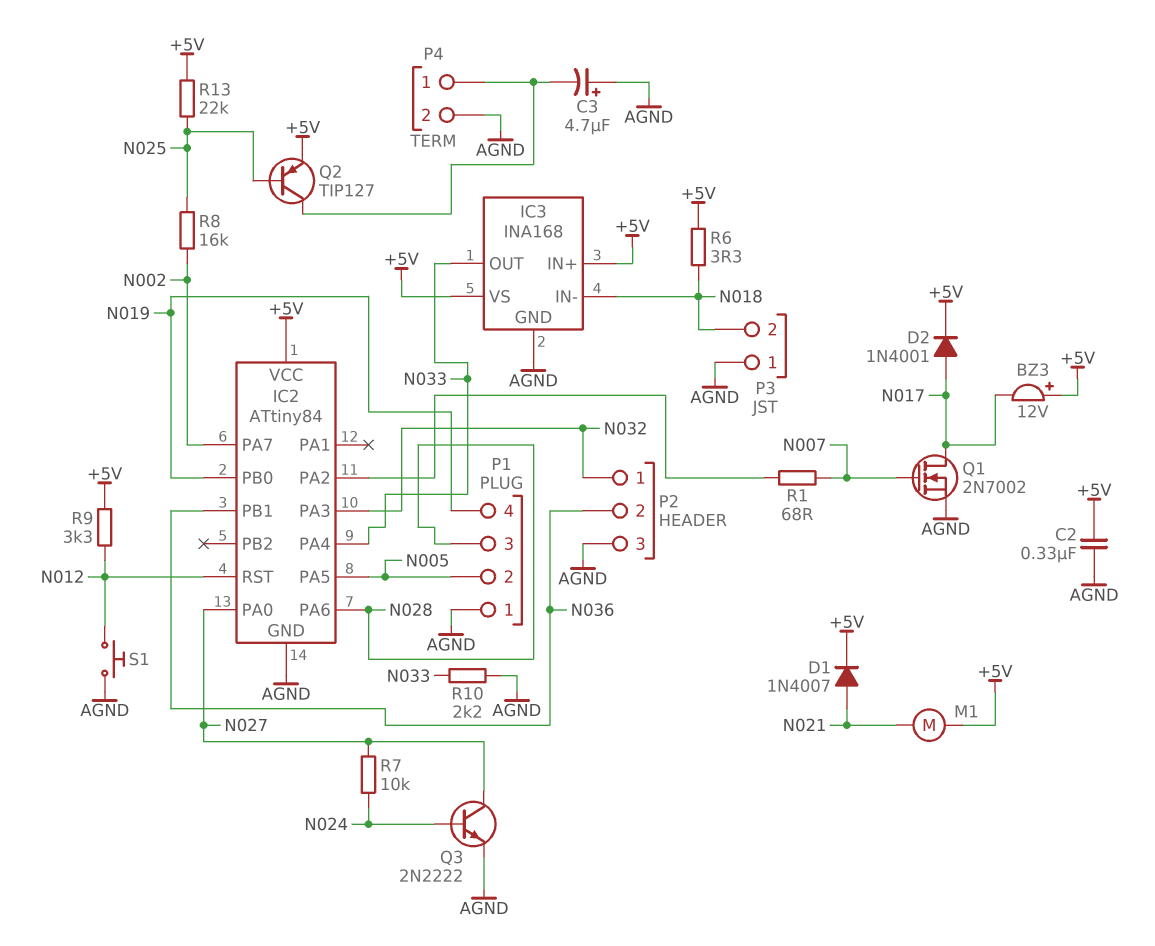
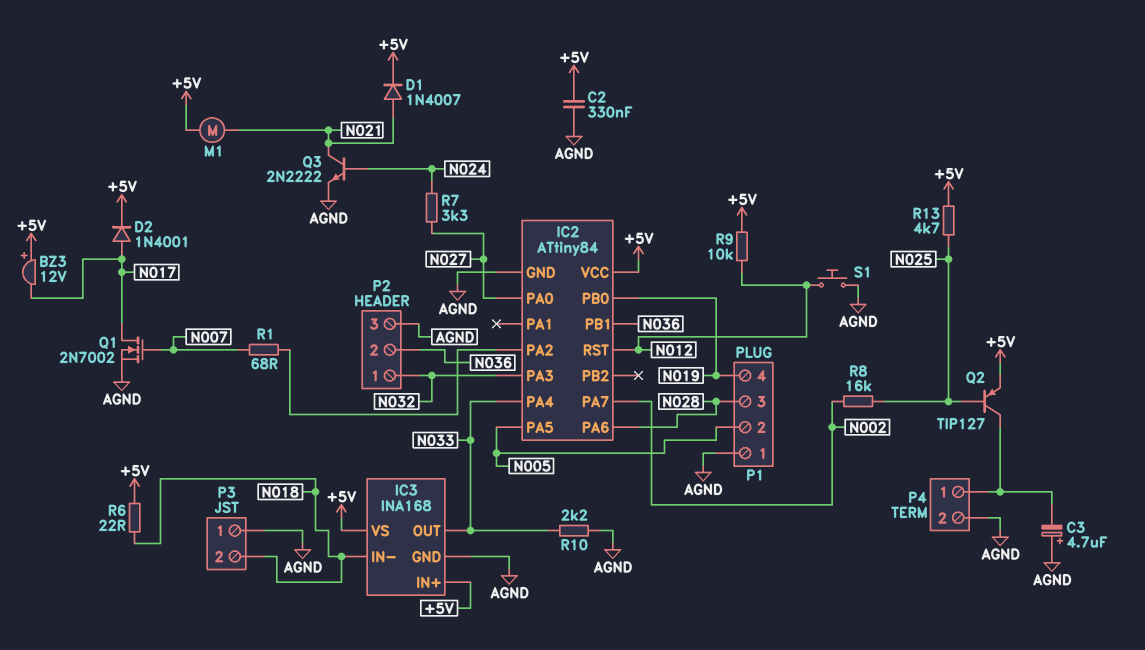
Q3: NPN 2N2222 (B N024, C N027, E AGND) -> NPN 2N2222 (B N024, C N021, E AGND)
R6: 3.3 (+5V, N018) -> 22 (+5V, N018)
R7: 10k (N024, N027) -> 3.3k (N024, N027)
R9: 3.3k (+5V, N012) -> 10k (+5V, N012)
R13: 22k (+5V, N025) -> 4.7k (+5V, N025)

